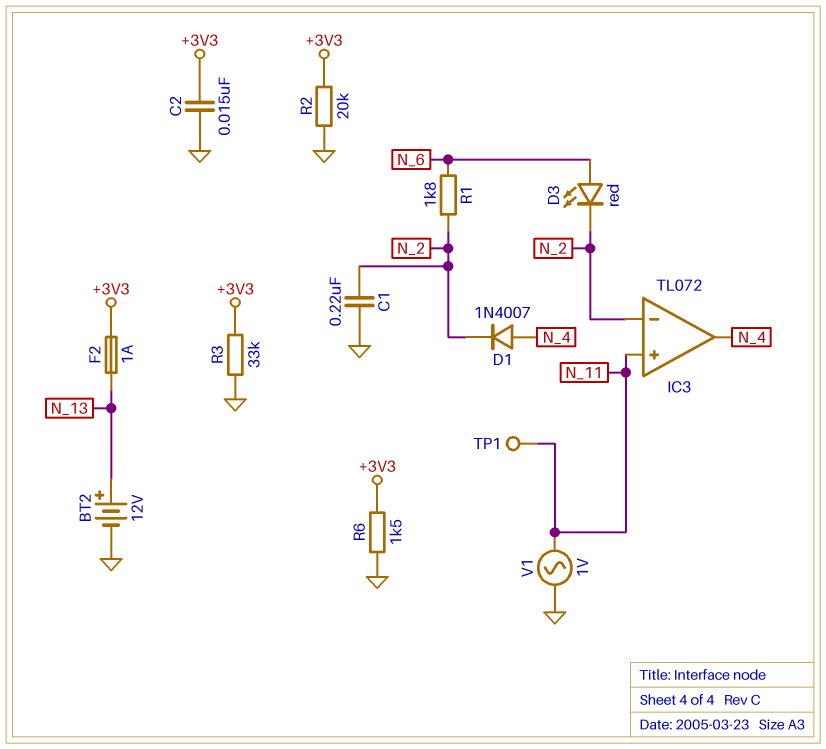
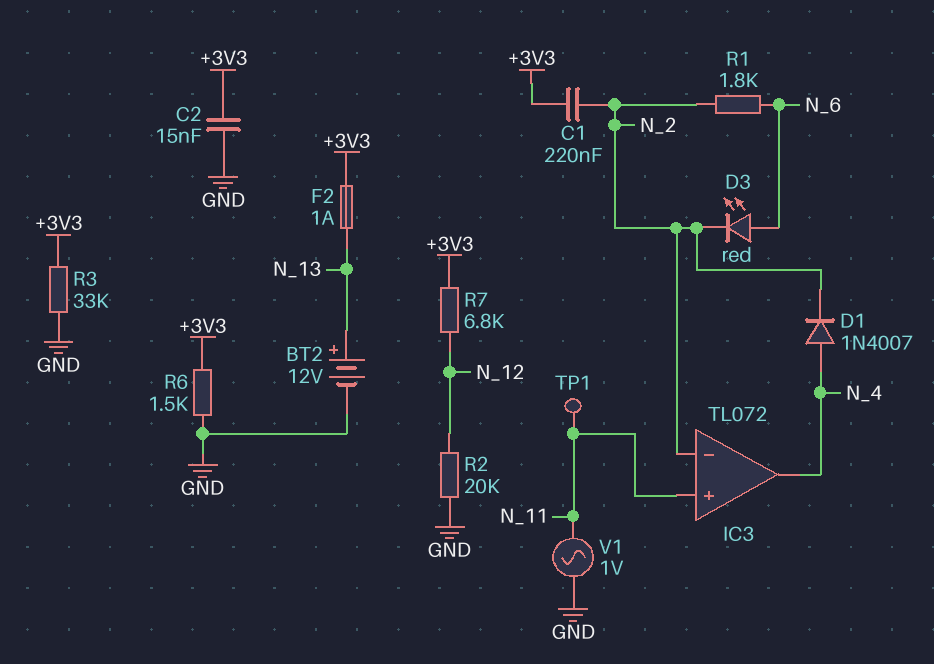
C1: 220nF (GND, N_2) -> 220nF (+3V3, N_2)
R2: 20k (+3V3, GND) -> 20k (GND, N_12)
R7: none -> 6.8k (+3V3, N_12)

